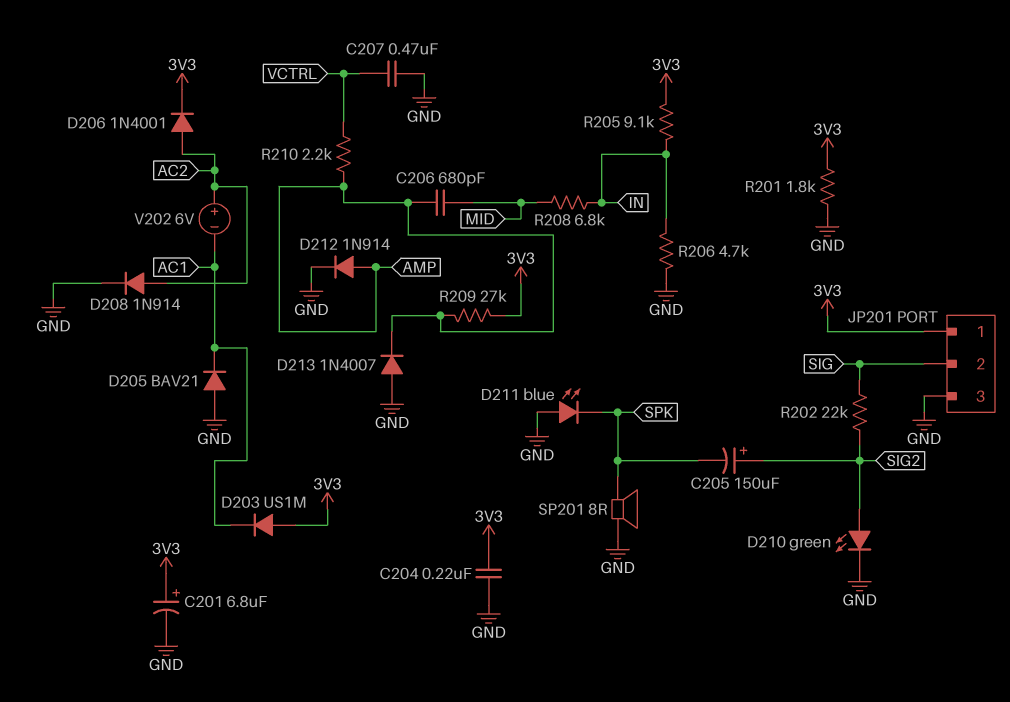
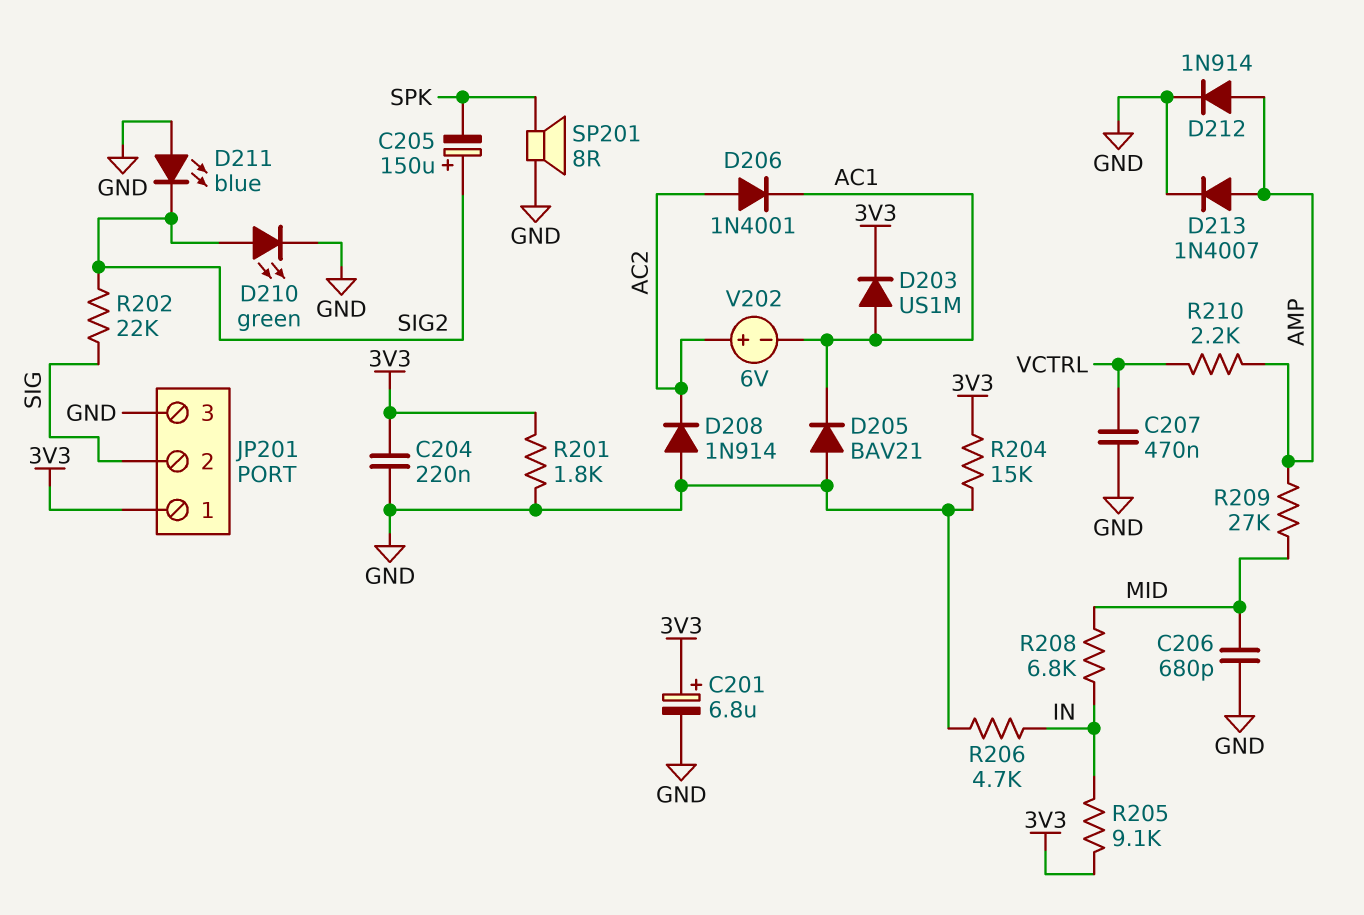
C206: 680pF (AMP, MID) -> 680pF (GND, MID)
D203: diode US1M (A 3V3, K AC1) -> diode US1M (A AC1, K 3V3)
D206: diode 1N4001 (A AC2, K 3V3) -> diode 1N4001 (A AC2, K AC1)
D208: diode 1N914 (A AC2, K GND) -> diode 1N914 (A GND, K AC2)
D211: LED blue (A GND, K SPK) -> LED blue (A GND, K SIG2)
D213: diode 1N4007 (A GND, K AMP) -> diode 1N4007 (A AMP, K GND)
R204: none -> 15k (3V3, GND)
R209: 27k (3V3, AMP) -> 27k (AMP, MID)

